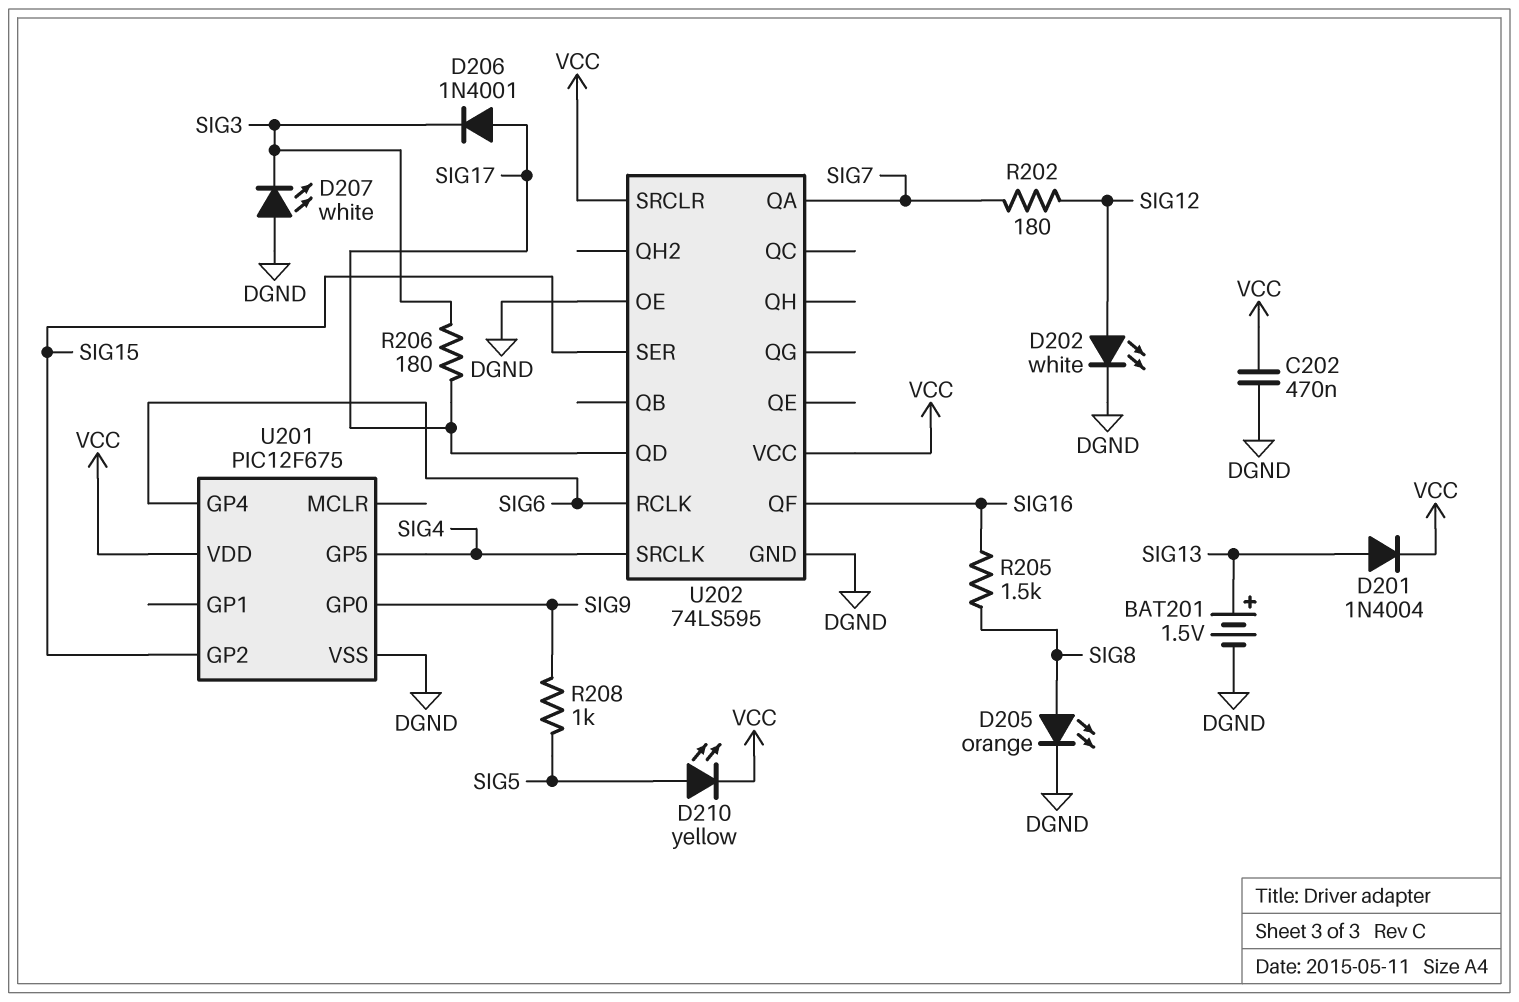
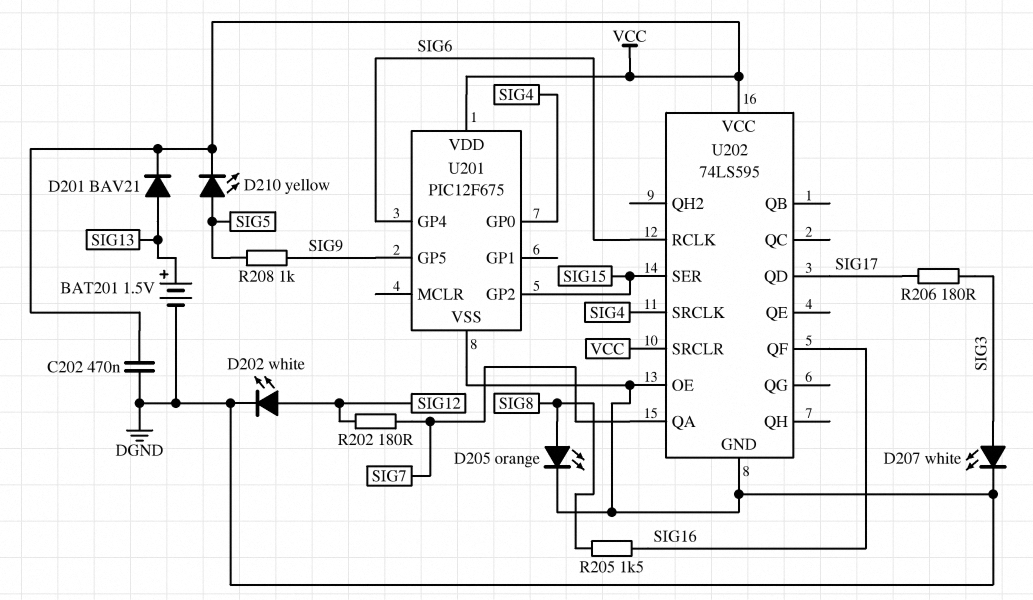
D201: diode 1N4004 (A SIG13, K VCC) -> diode BAV21 (A SIG13, K VCC)
D206: diode 1N4001 (A SIG17, K SIG3) -> none
D207: LED white (A DGND, K SIG3) -> LED white (A SIG3, K DGND)
U201 pin GP0: SIG9 -> SIG4
U201 pin GP5: SIG4 -> SIG9

